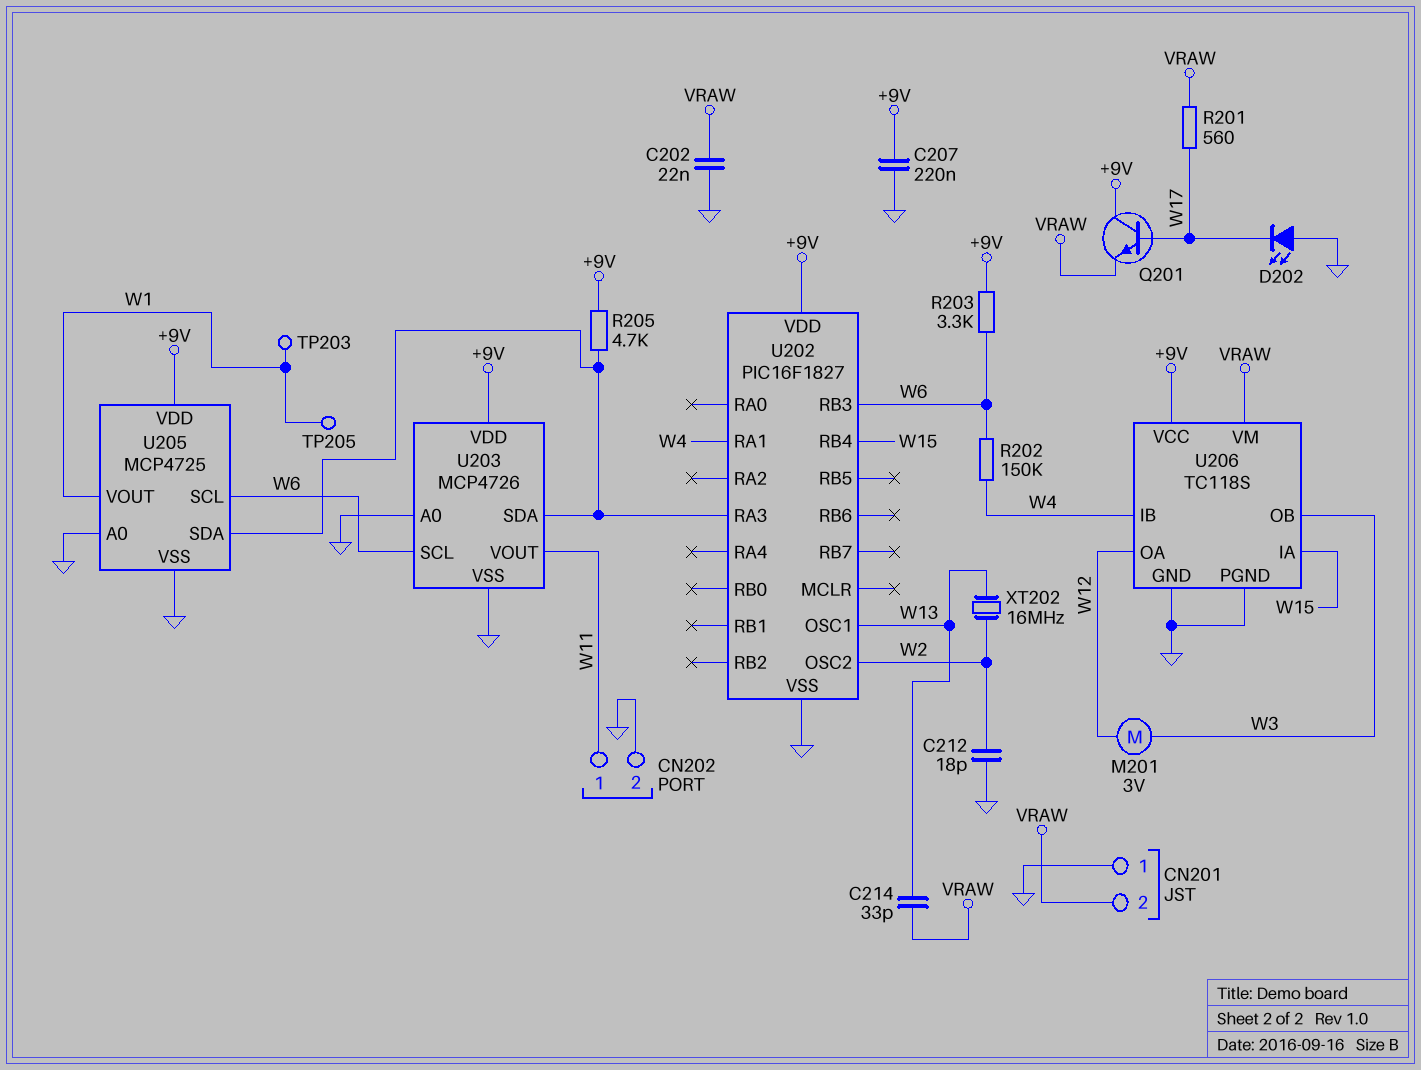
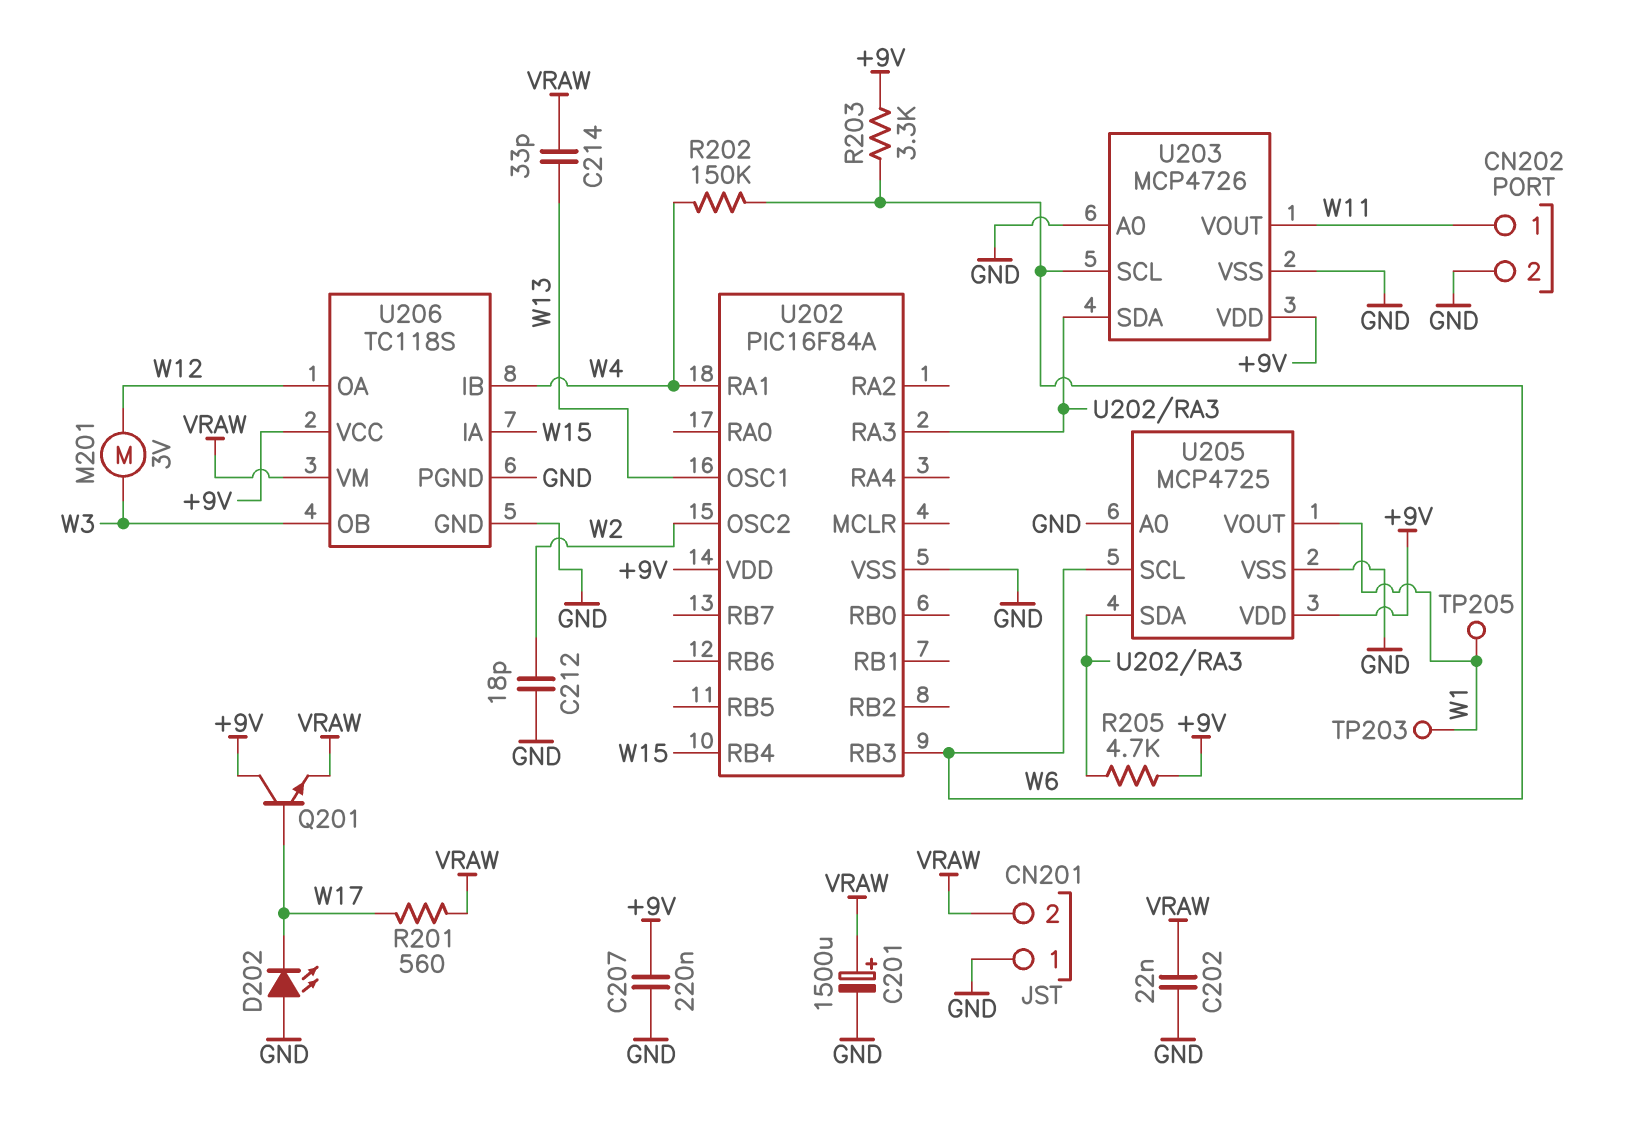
C201: none -> 1500uF (plus VRAW, minus GND)
U202: PIC16F1827 -> PIC16F84A
XT202: 16MHz (W2, W13) -> none

